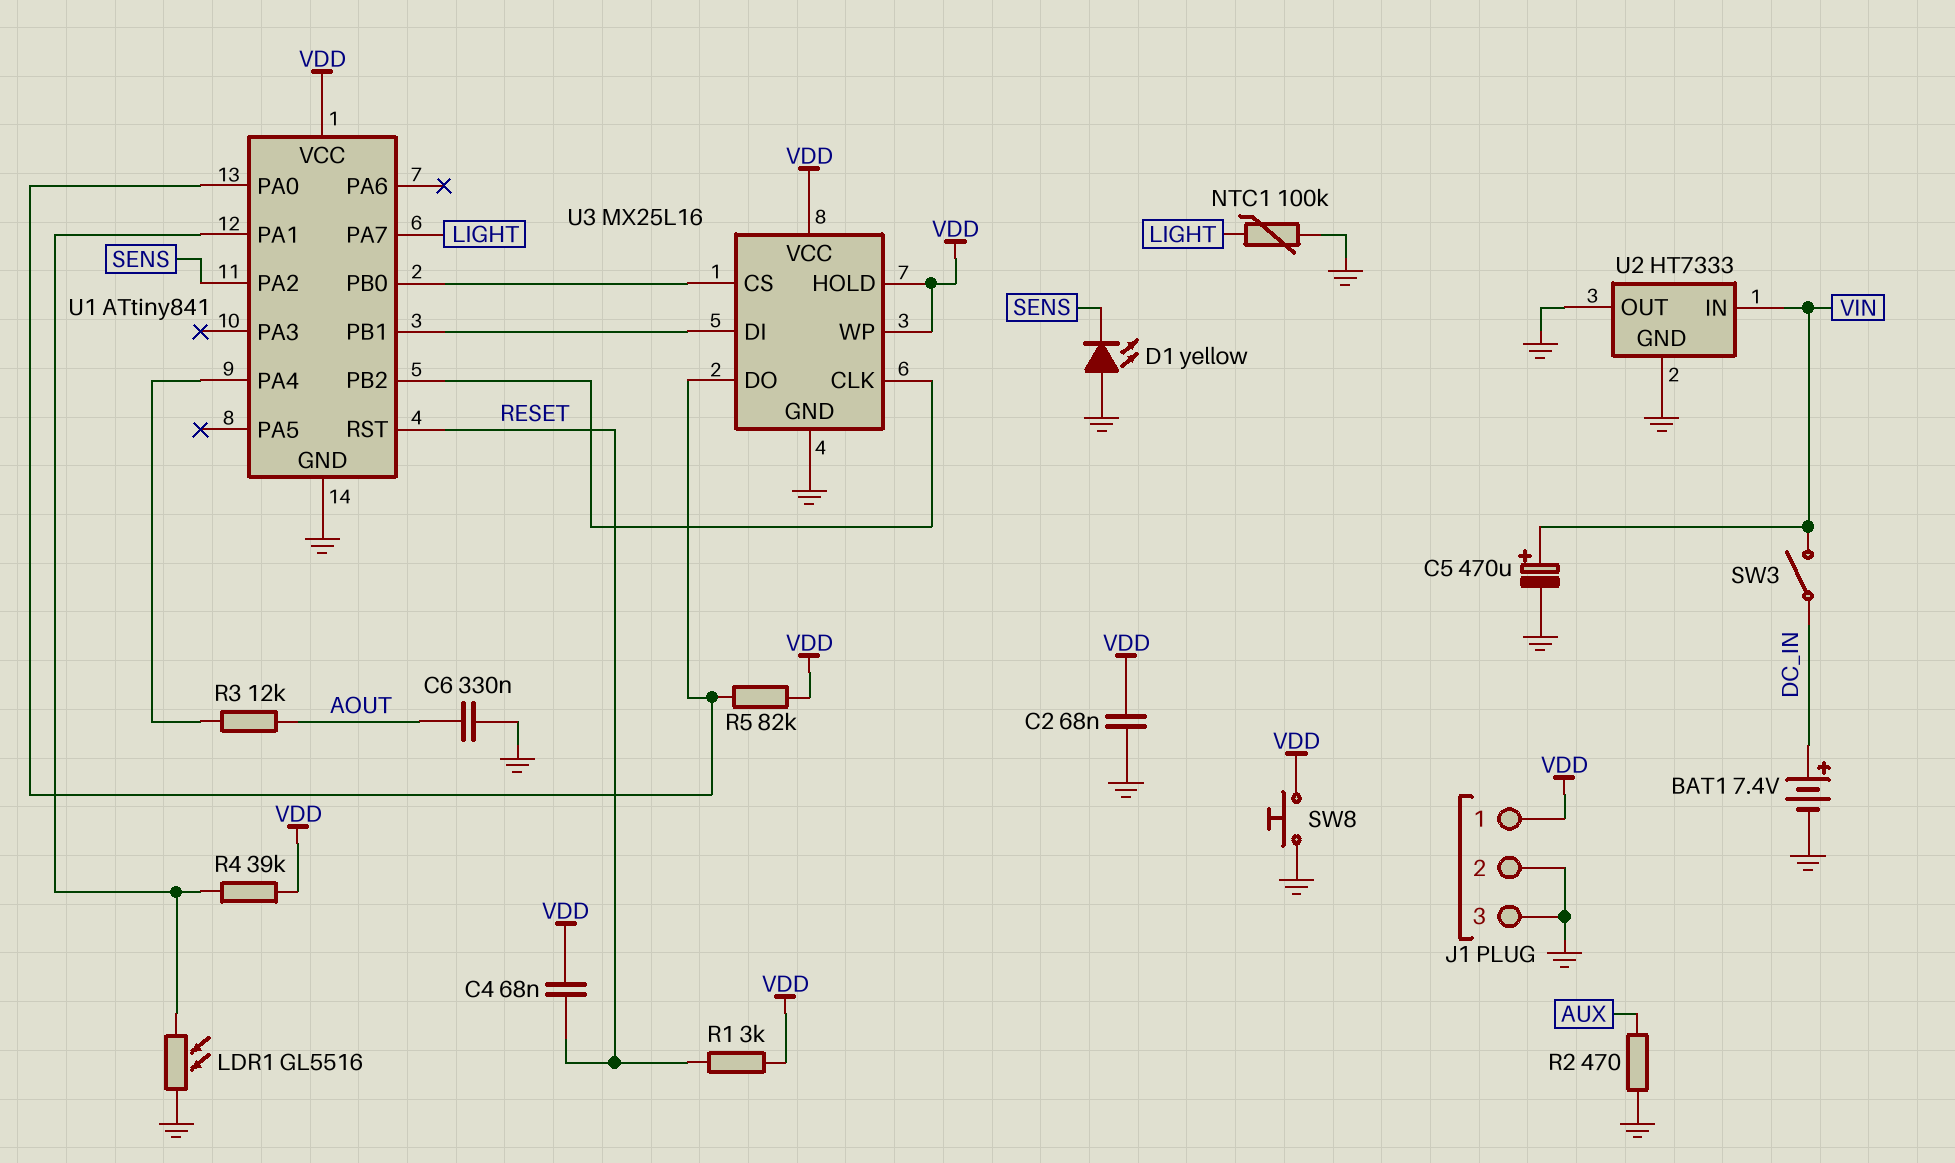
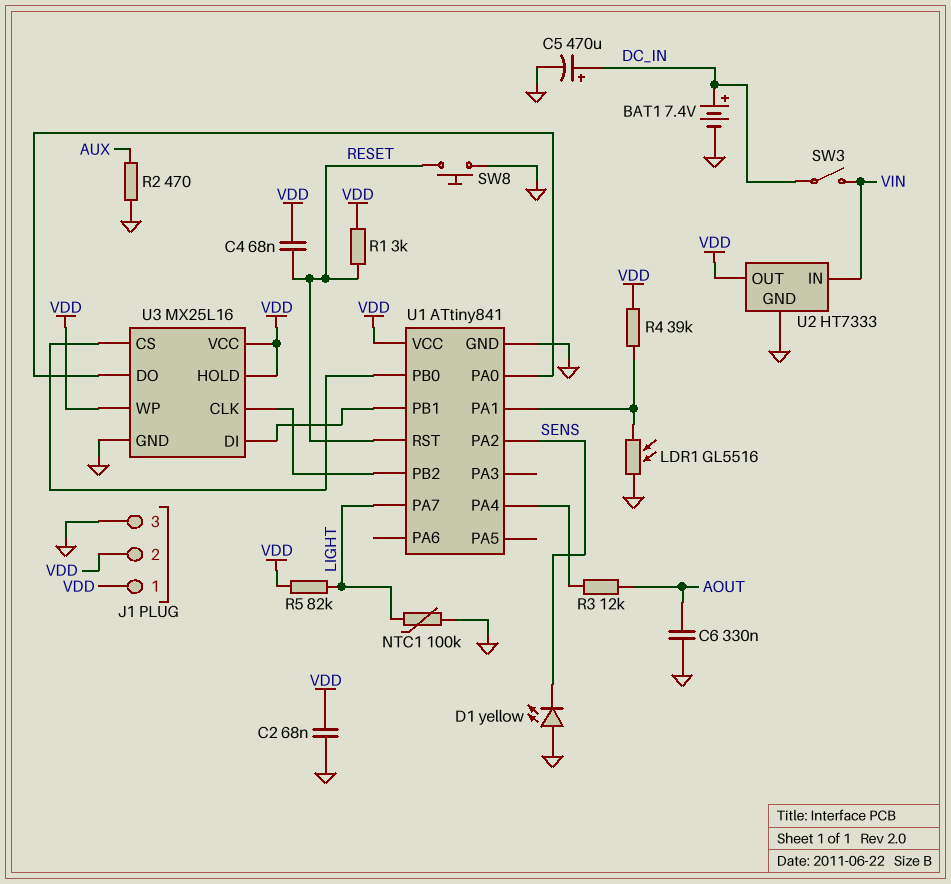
C5: 470uF (plus VIN, minus GND) -> 470uF (plus DC_IN, minus GND)
J1 pin 2: GND -> VDD
R5: 82k (U1/PA0, VDD) -> 82k (LIGHT, VDD)
SW8: button (GND, VDD) -> button (GND, RESET)
U2 pin OUT: GND -> VDD

